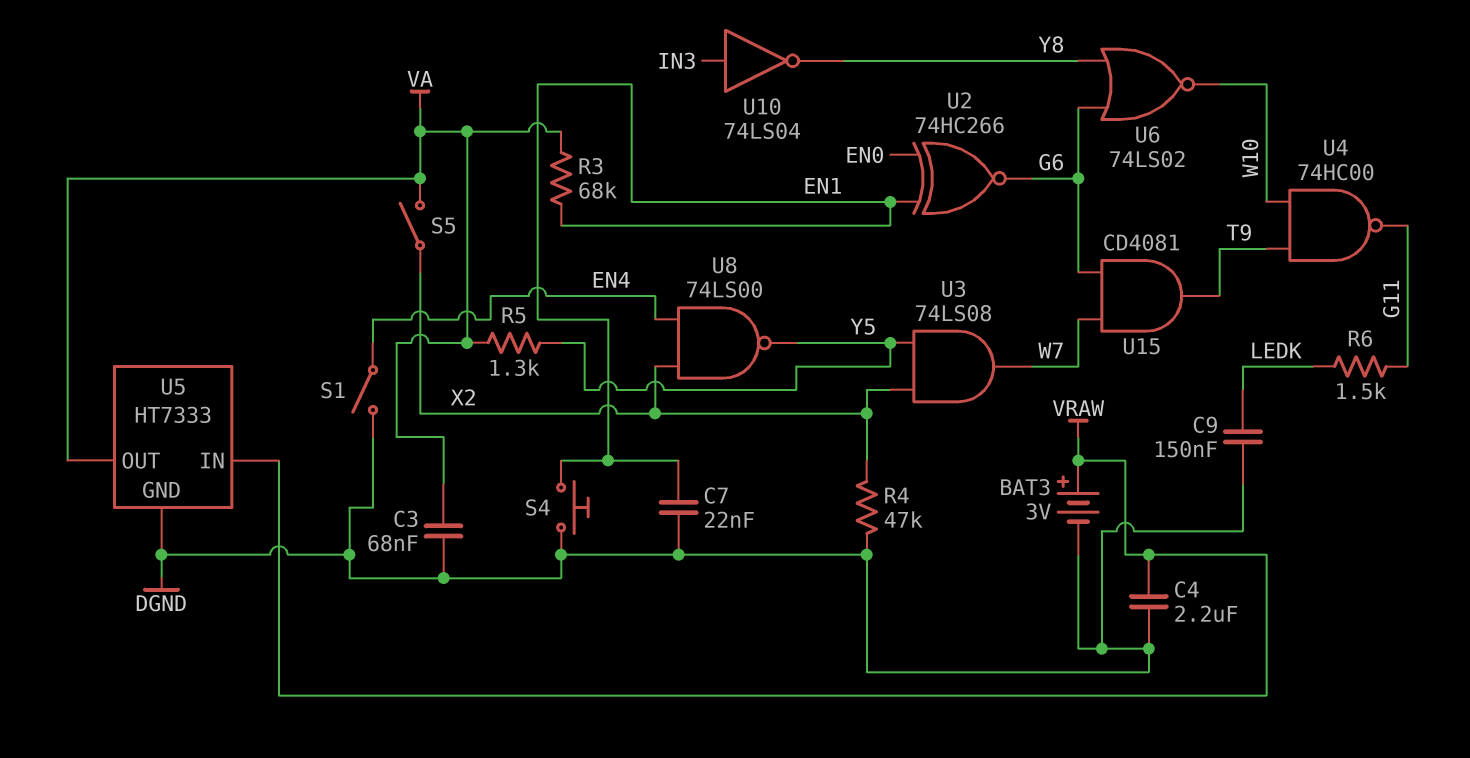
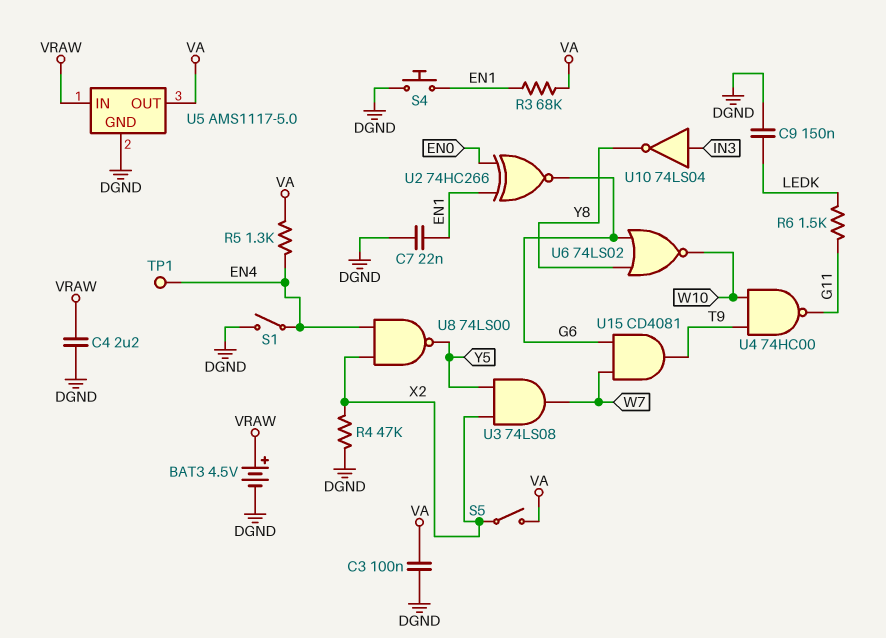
BAT3: 3V (plus VRAW, minus DGND) -> 4.5V (plus VRAW, minus DGND)
C3: 68nF (DGND, VA) -> 100nF (DGND, VA)
R5: 1.3k (VA, Y5) -> 1.3k (EN4, VA)
TP1: none -> test point (EN4)
U5: HT7333 -> AMS1117-5.0

